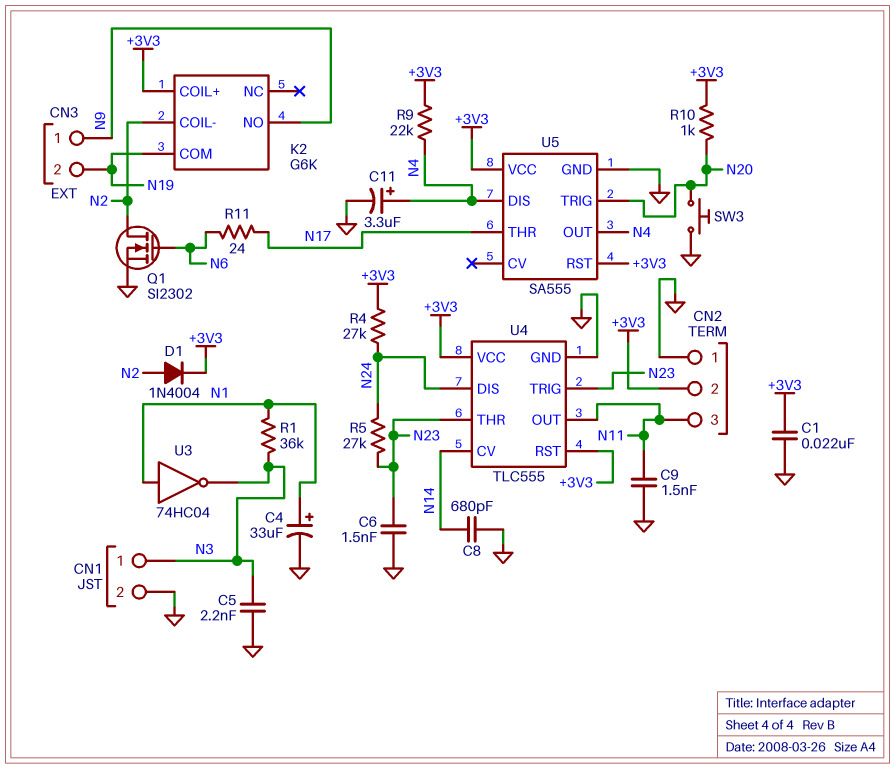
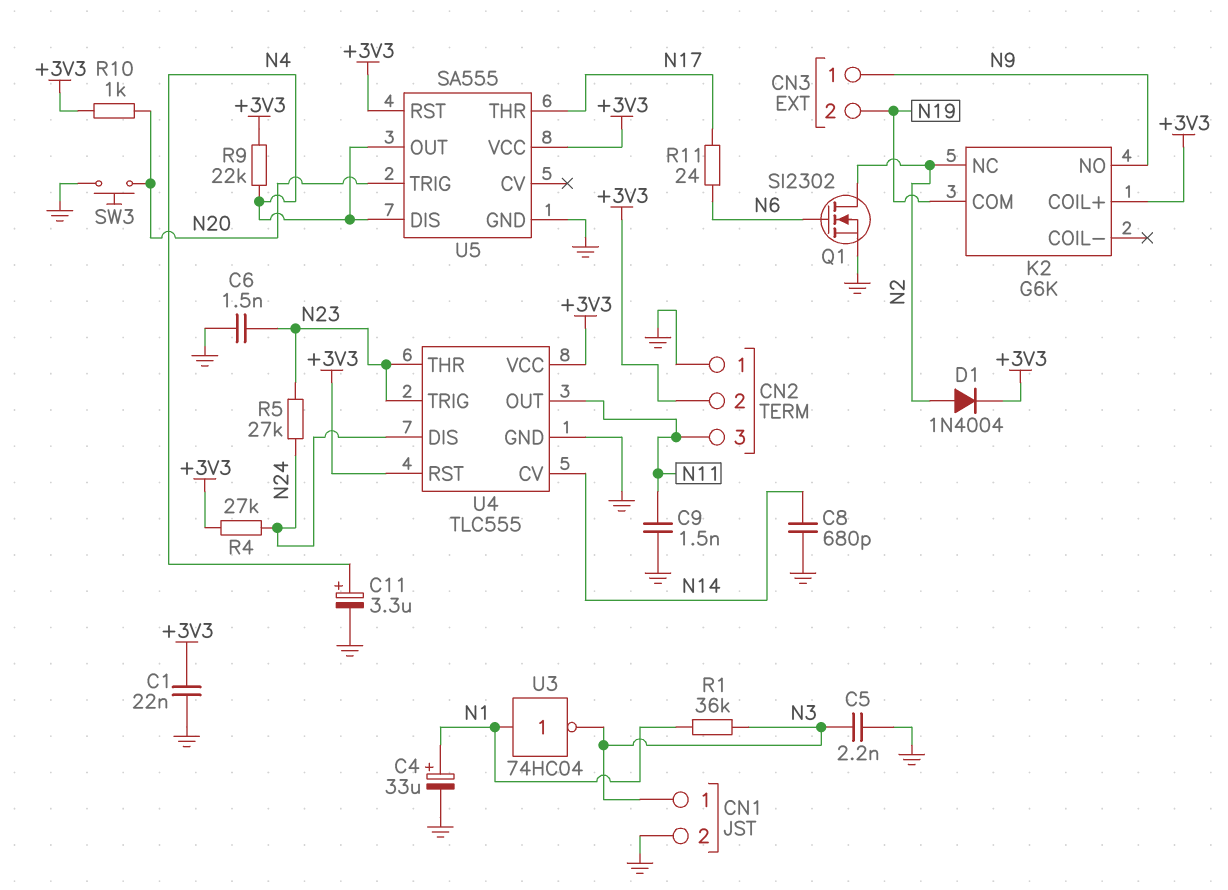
K2 pin COIL-: N2 -> none
K2 pin NC: none -> N2

